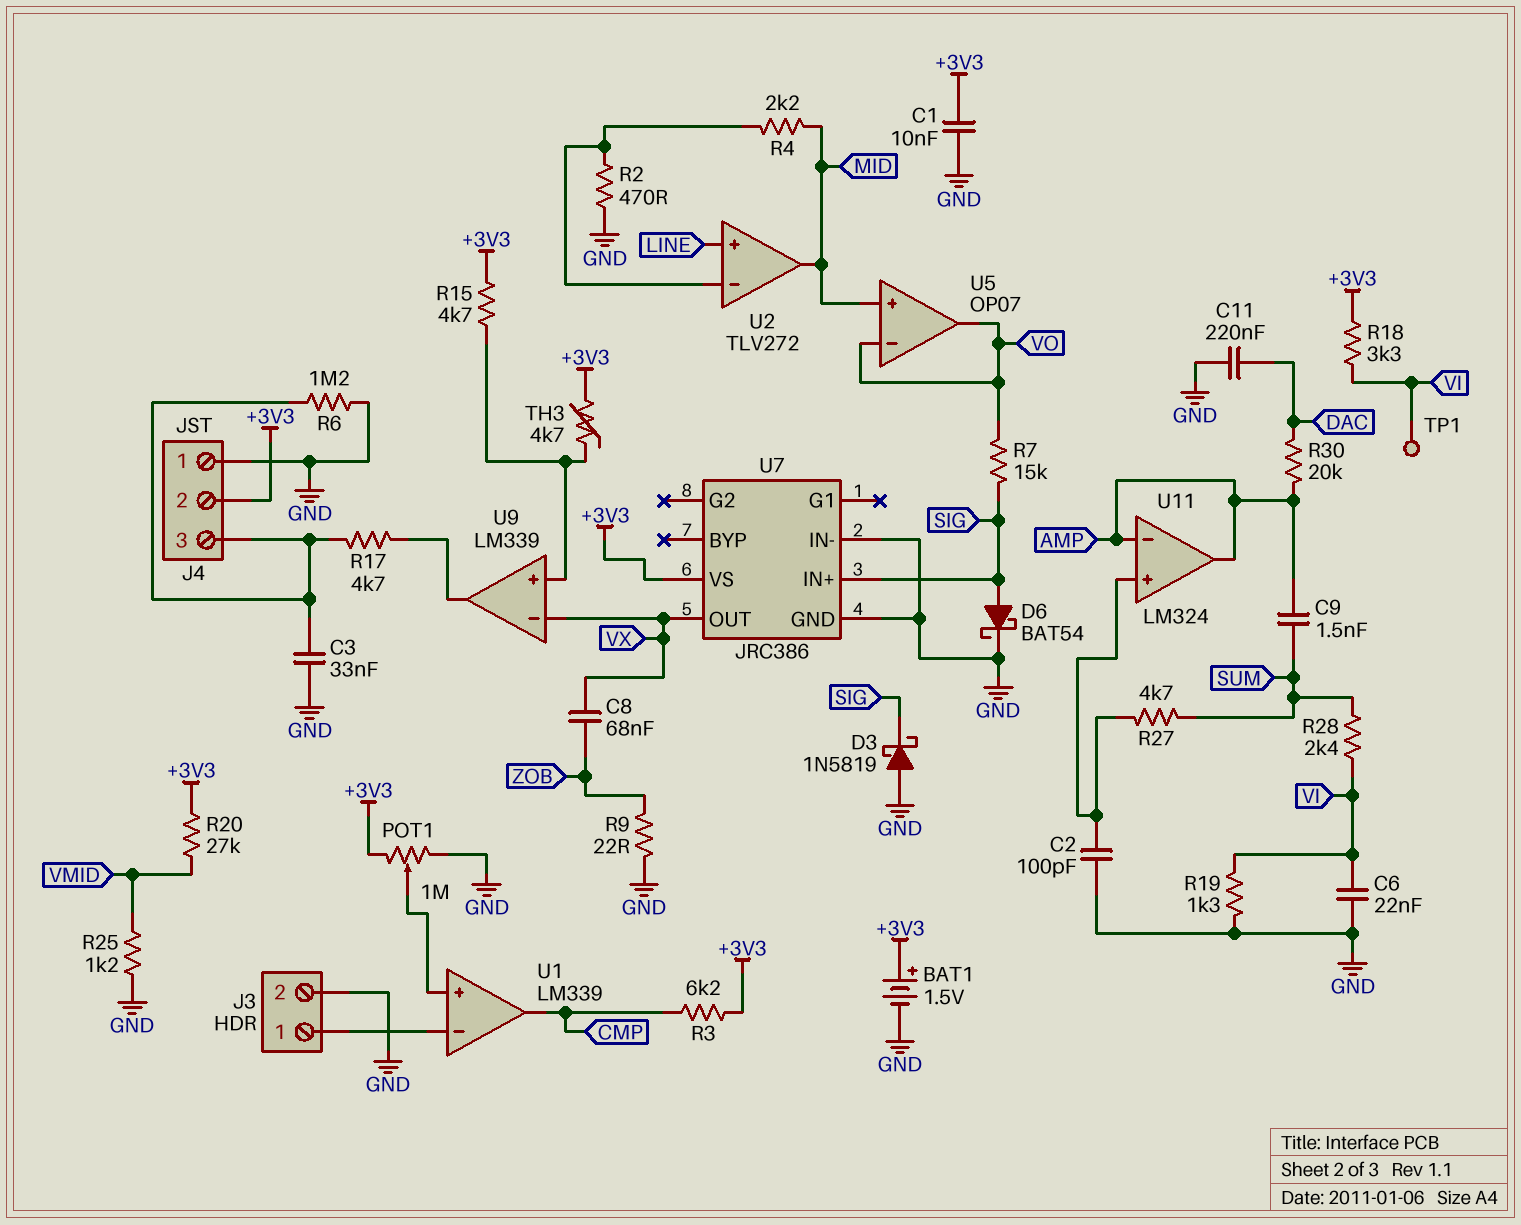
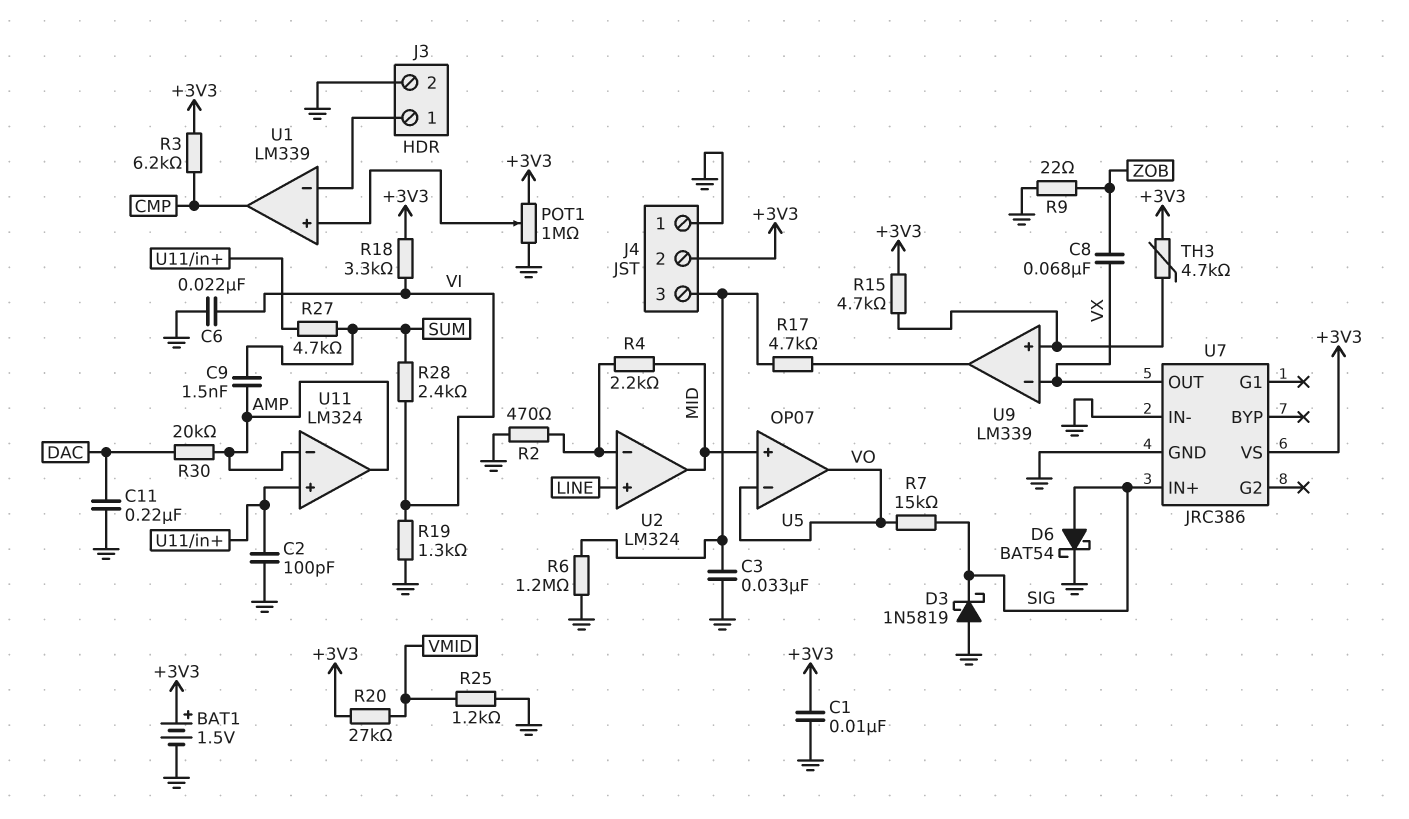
TP1: test point (VI) -> none
U2: TLV272 -> LM324

